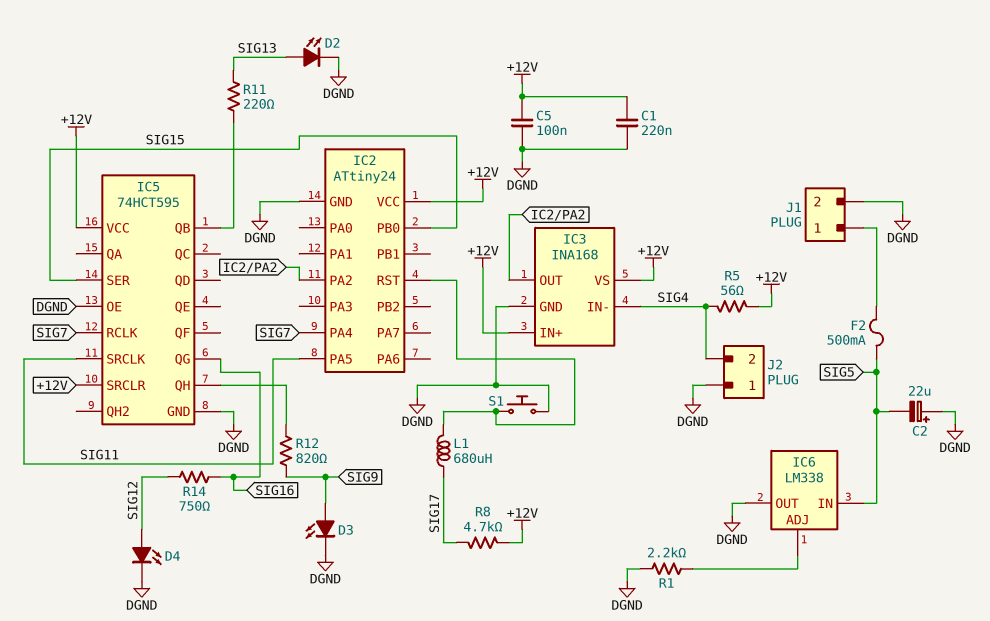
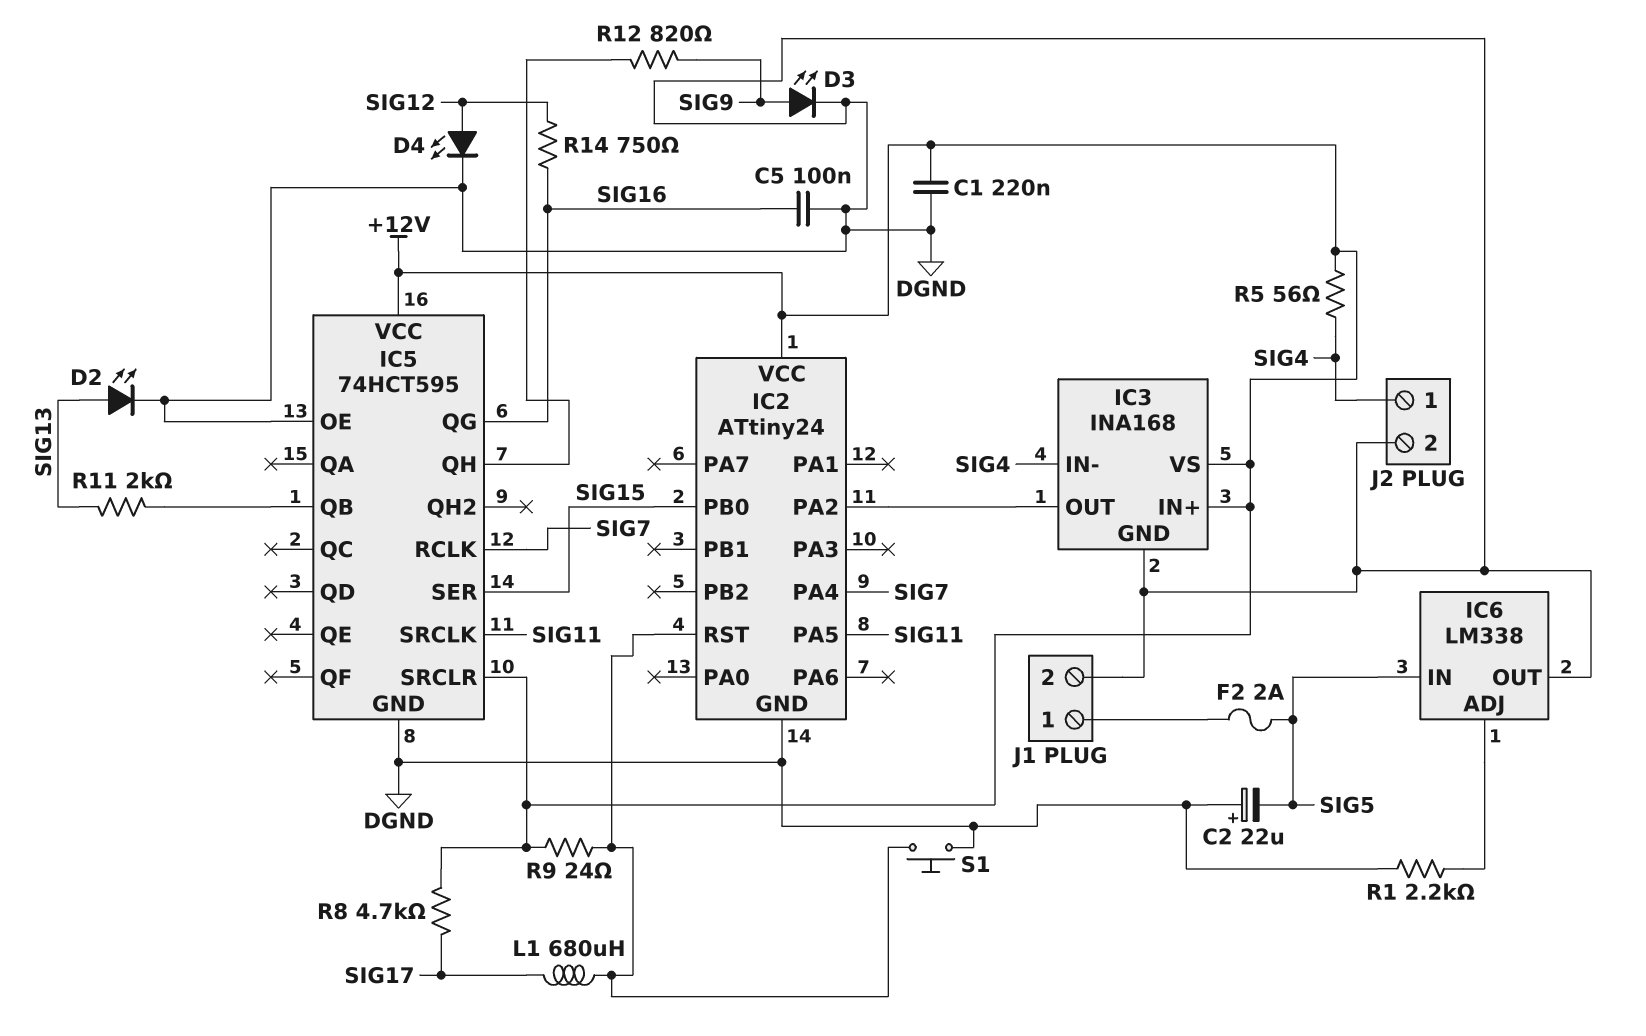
C5: 100nF (+12V, DGND) -> 100nF (DGND, SIG16)
F2: 500mA (J1/1, SIG5) -> 2A (J1/1, SIG5)
J2 pin 1: DGND -> SIG4
J2 pin 2: SIG4 -> DGND
R9: none -> 24 (+12V, IC2/RST)
R11: 220 (IC5/QB, SIG13) -> 2k (IC5/QB, SIG13)

